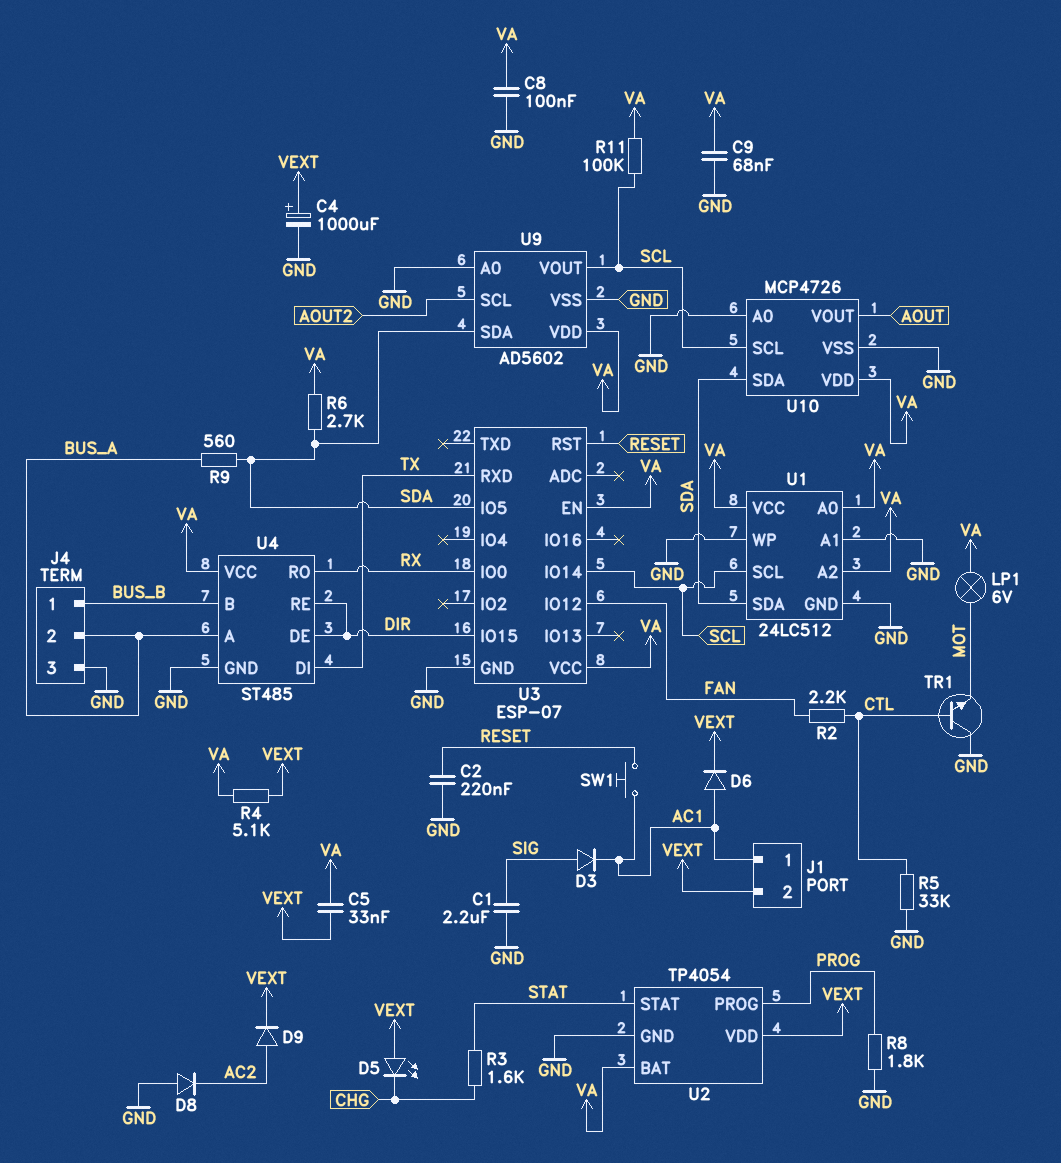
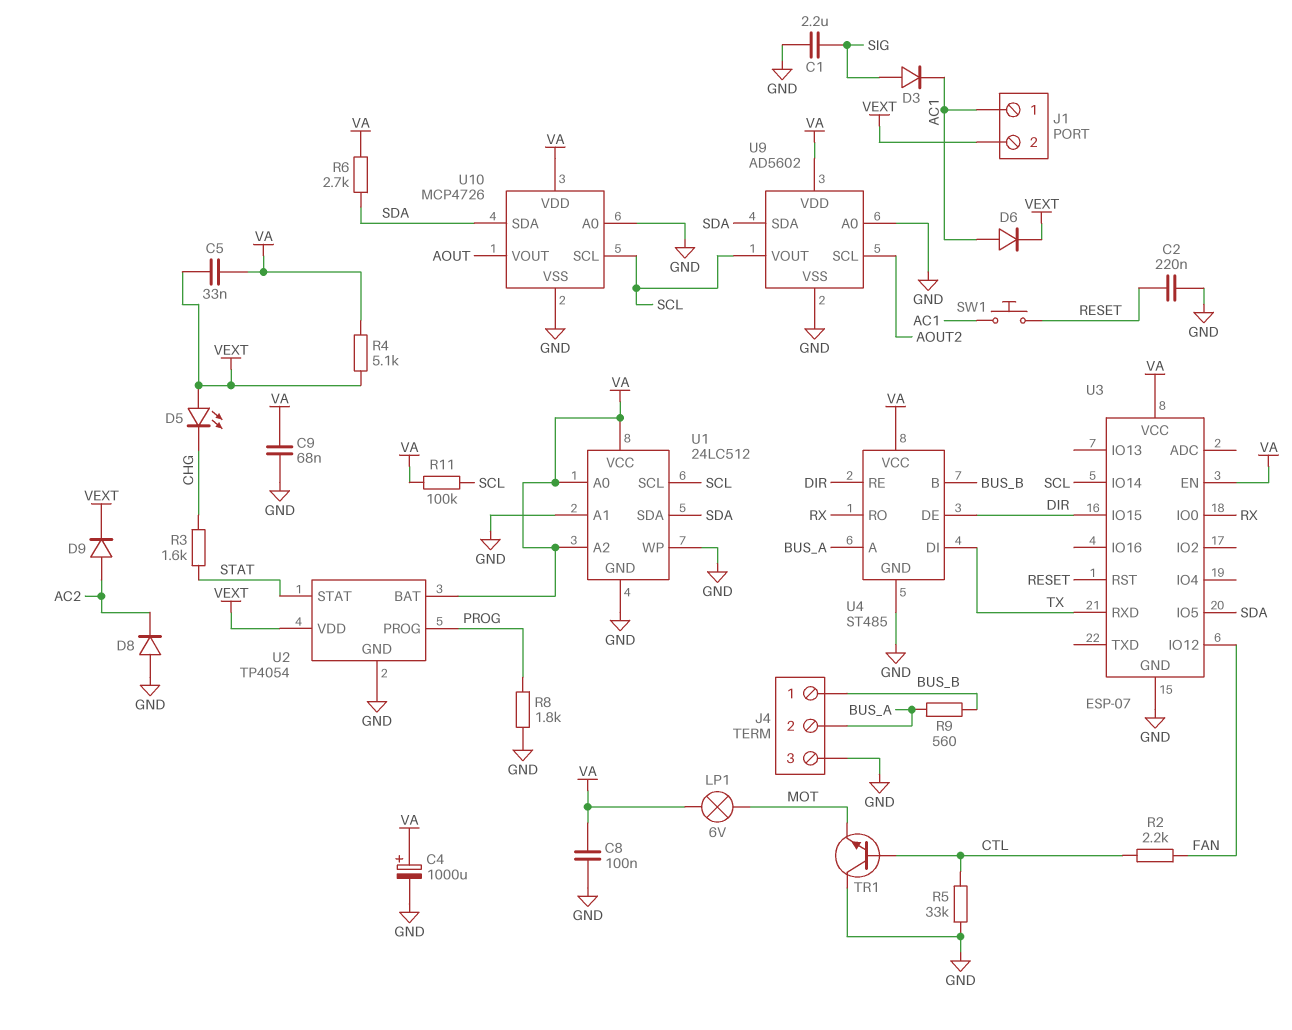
C4: 1000uF (plus VEXT, minus GND) -> 1000uF (plus VA, minus GND)
R9: 560 (BUS_A, SDA) -> 560 (BUS_A, BUS_B)

